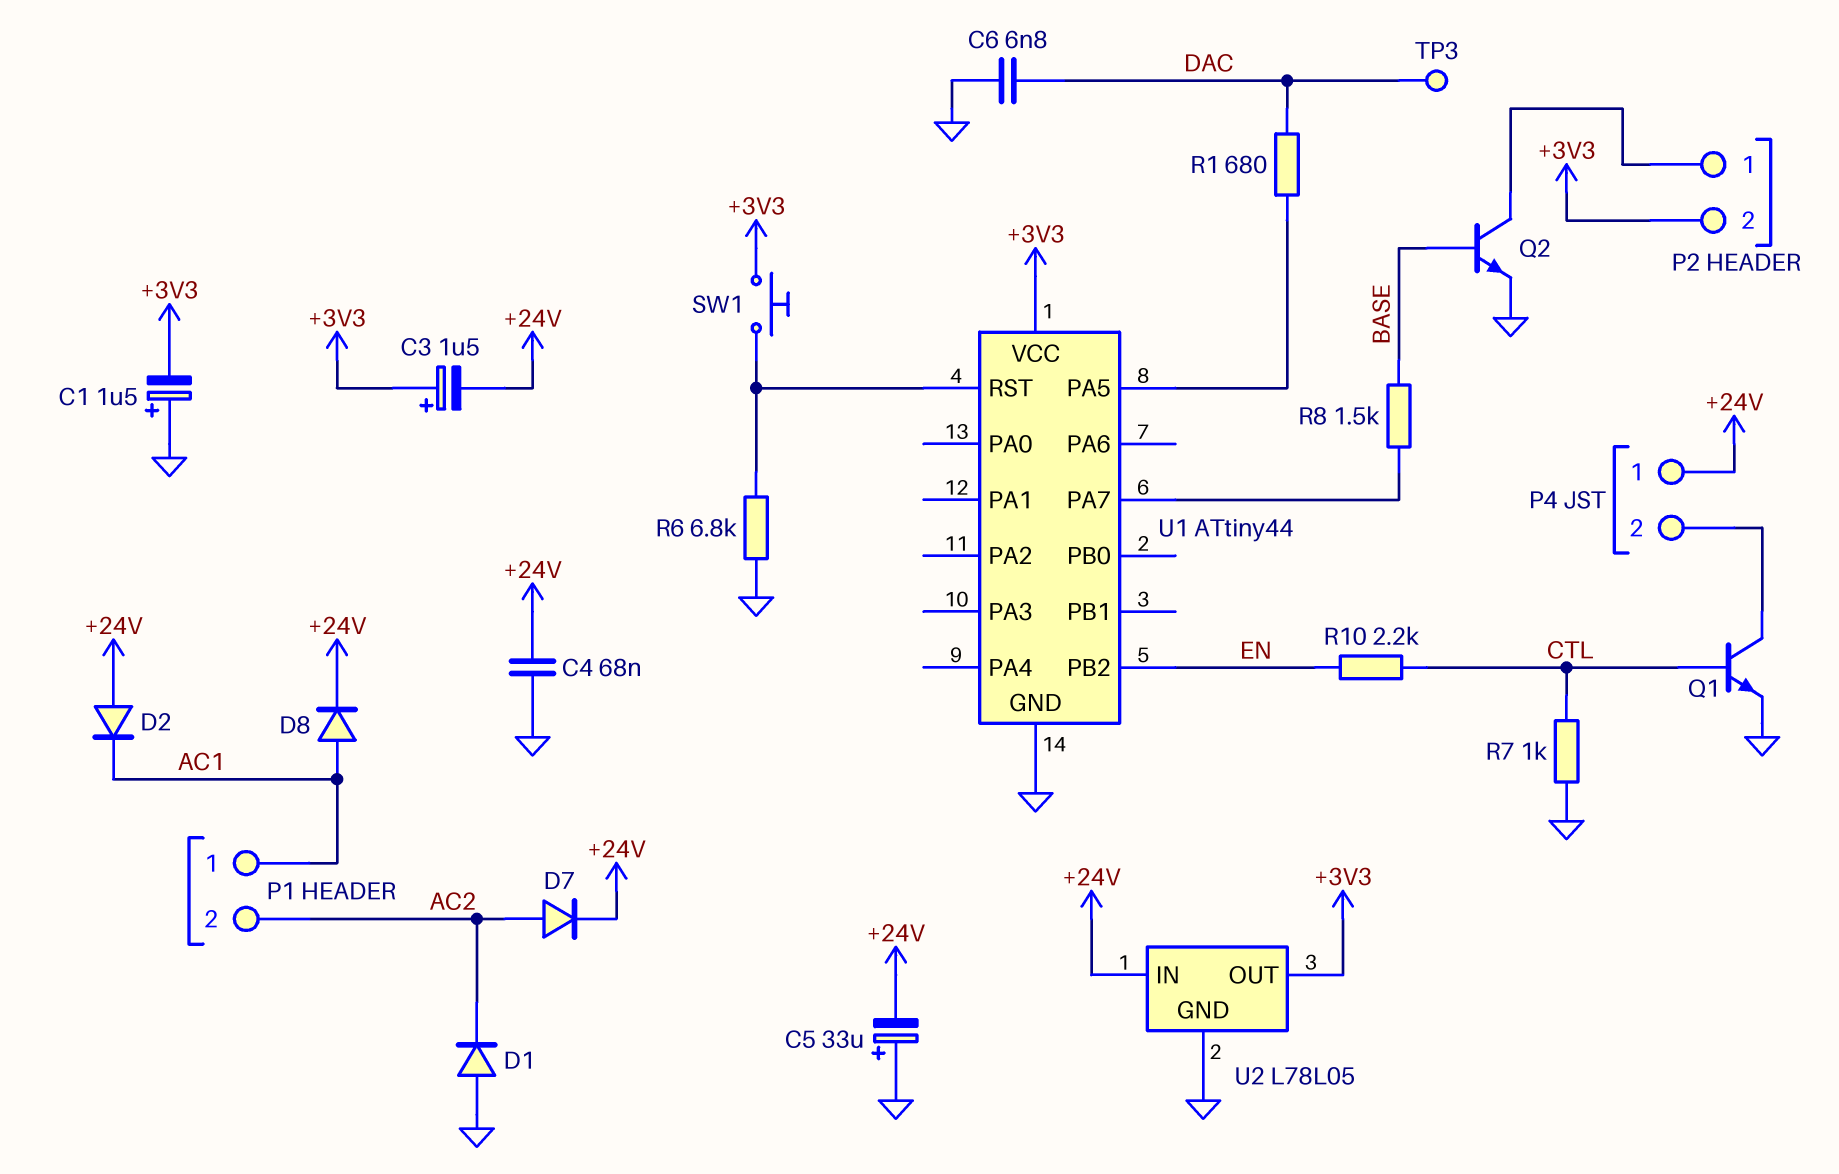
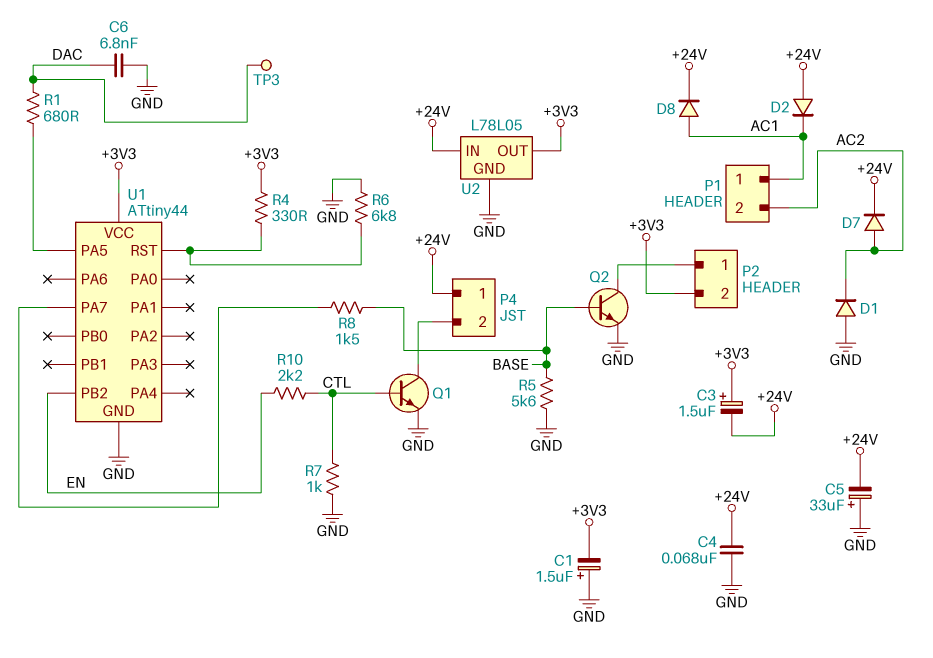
R4: none -> 330 (+3V3, U1/RST)
R5: none -> 5.6k (BASE, GND)
SW1: button (+3V3, U1/RST) -> none

